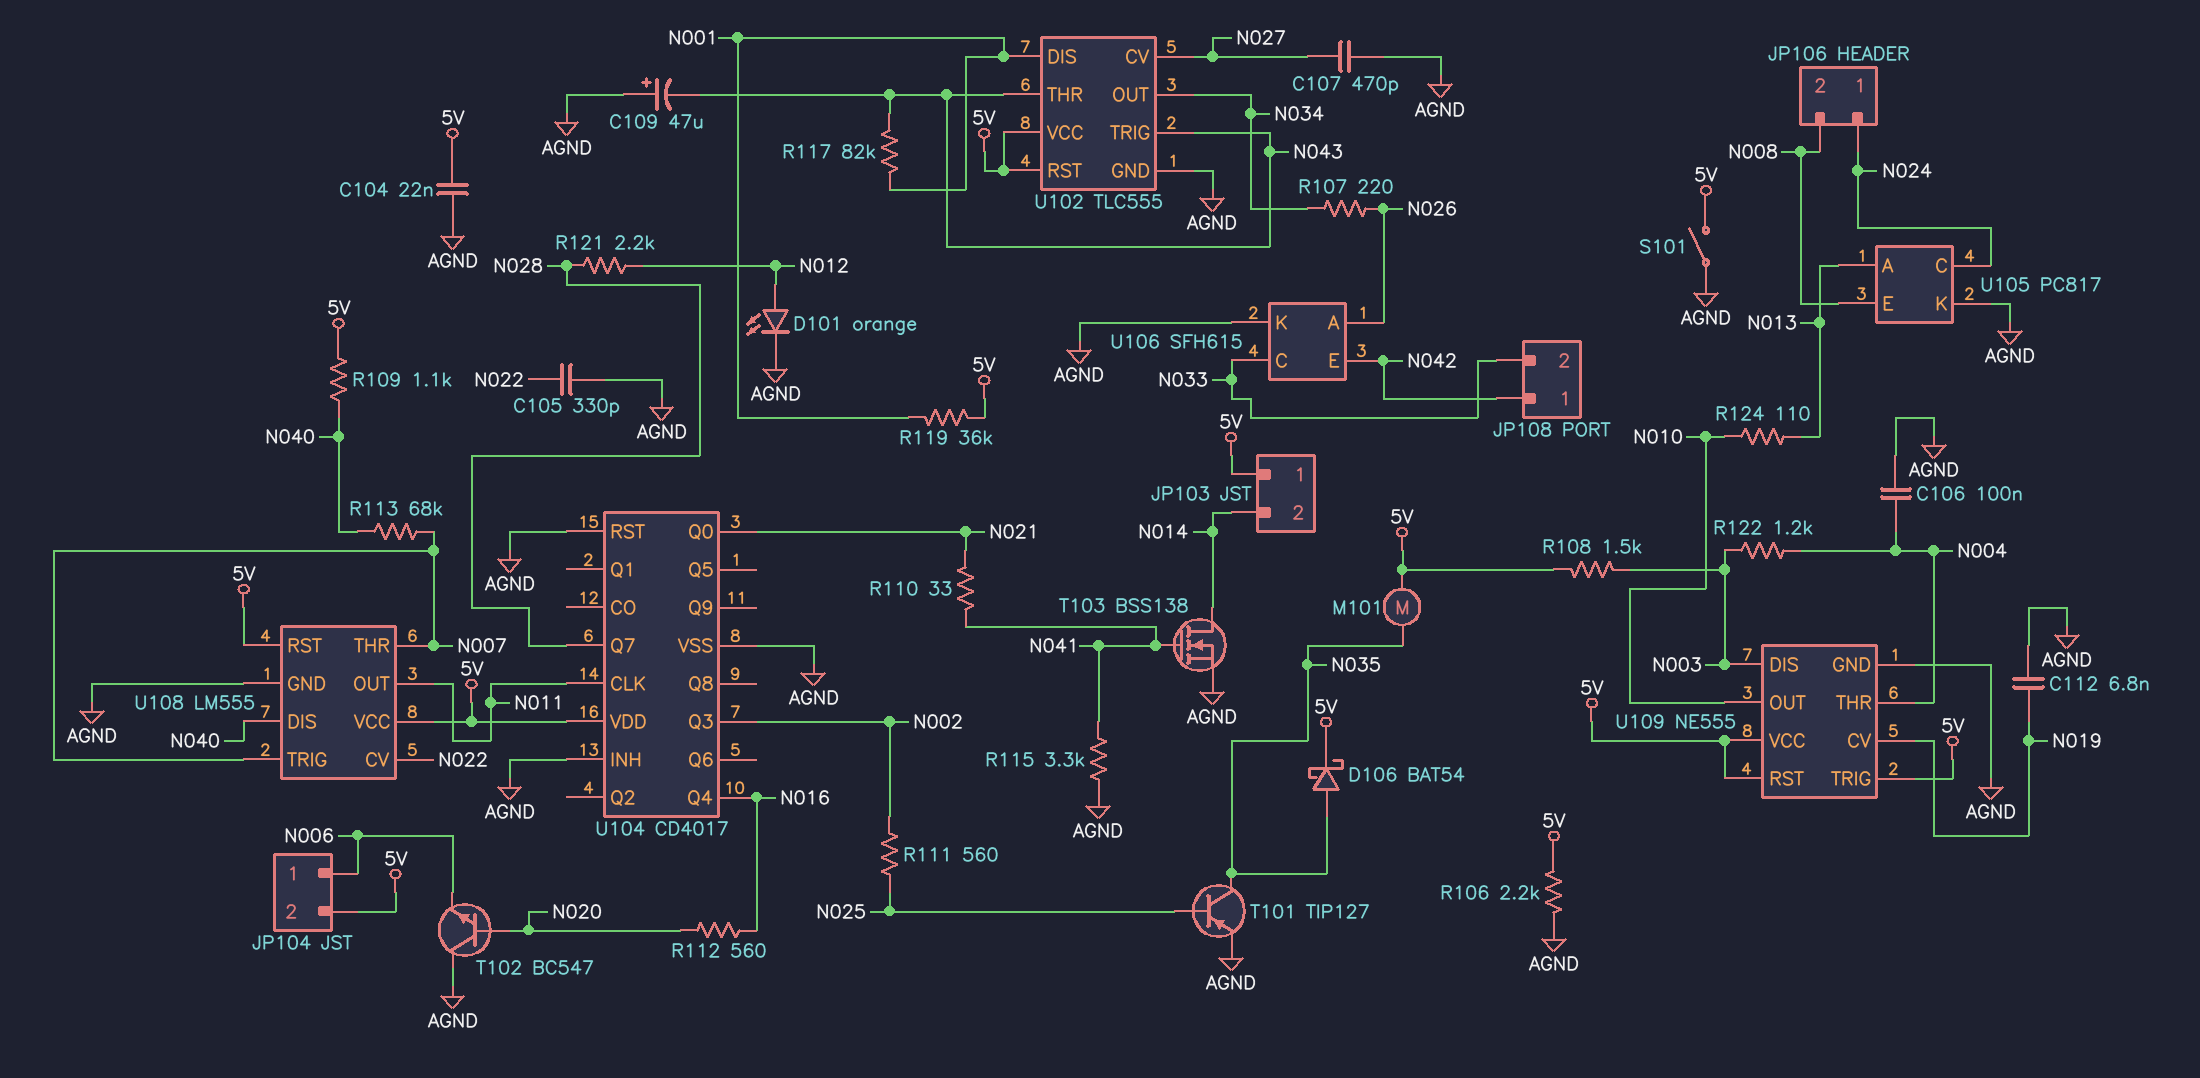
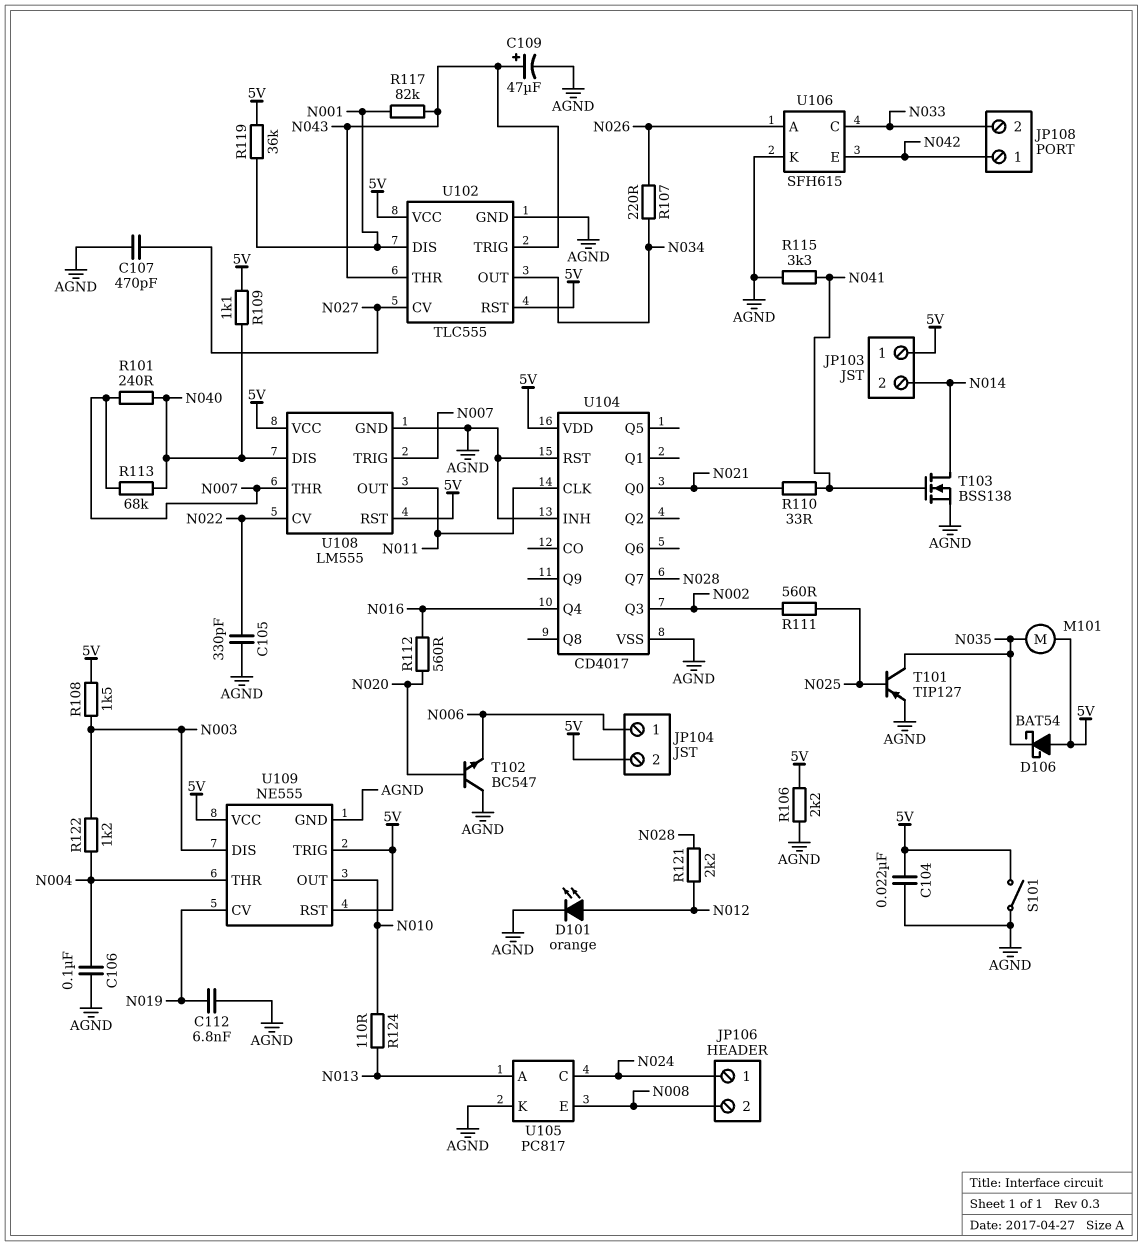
C109: 47uF (plus AGND, minus N043) -> 47uF (plus N043, minus AGND)
D106: schottky BAT54 (A N035, K 5V) -> schottky BAT54 (A 5V, K N035)
R101: none -> 240 (N007, N040)

